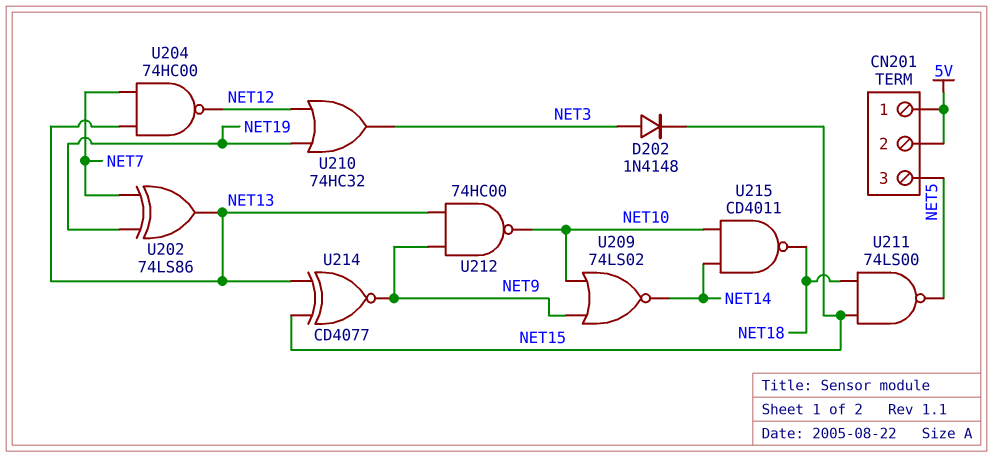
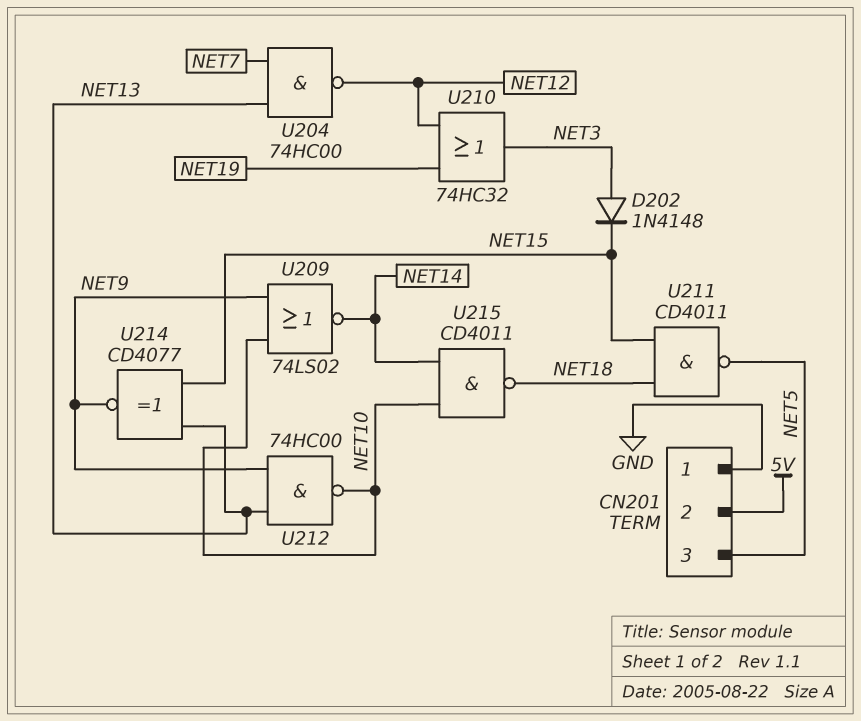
CN201 pin 1: 5V -> GND
U202: XOR 74LS86 (in NET7, in NET19, out NET13) -> none
U211: NAND 74LS00 (in NET15, in NET18, out NET5) -> NAND CD4011 (in NET15, in NET18, out NET5)

